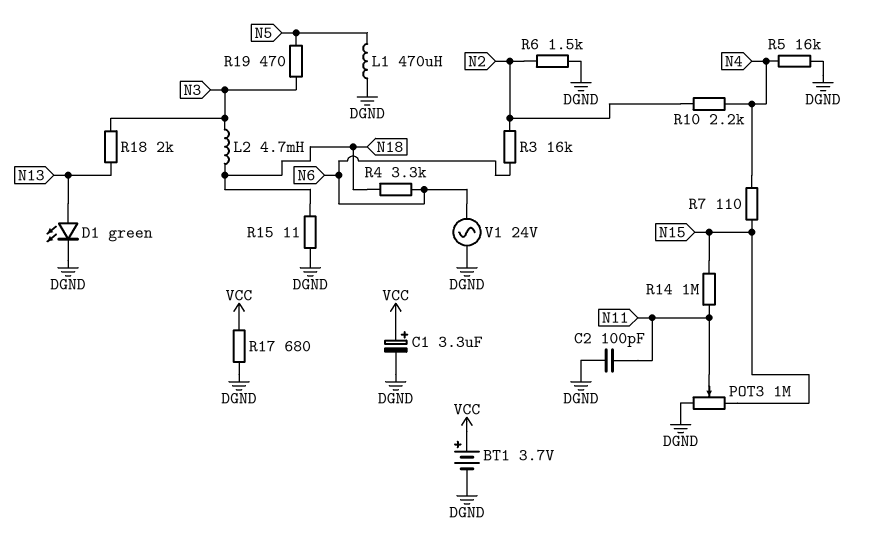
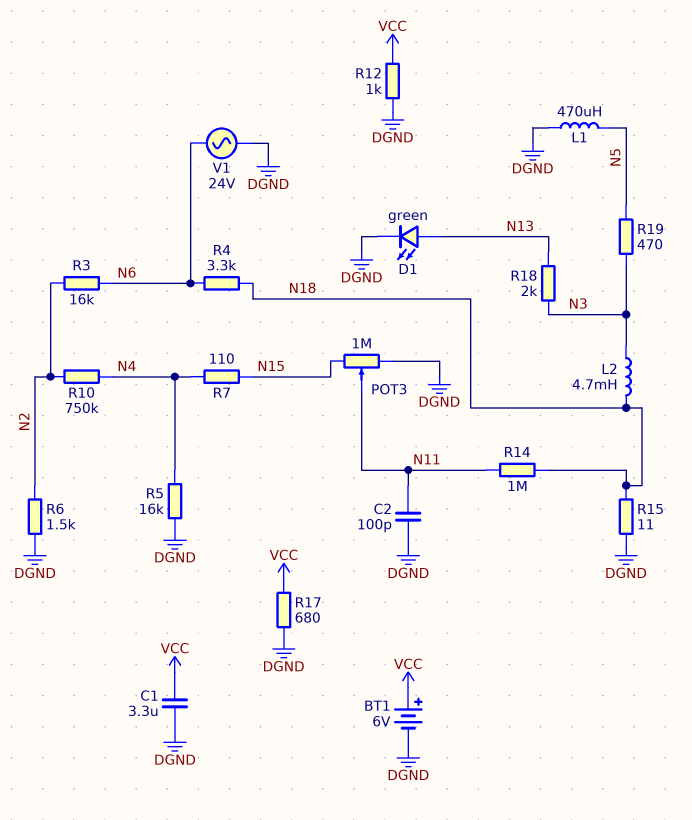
BT1: 3.7V (plus VCC, minus DGND) -> 6V (plus VCC, minus DGND)
C1: 3.3uF (plus VCC, minus DGND) -> 3.3uF (DGND, VCC)
R10: 2.2k (N2, N4) -> 750k (N2, N4)
R12: none -> 1k (DGND, VCC)
R14: 1M (N11, N15) -> 1M (N11, N18)

